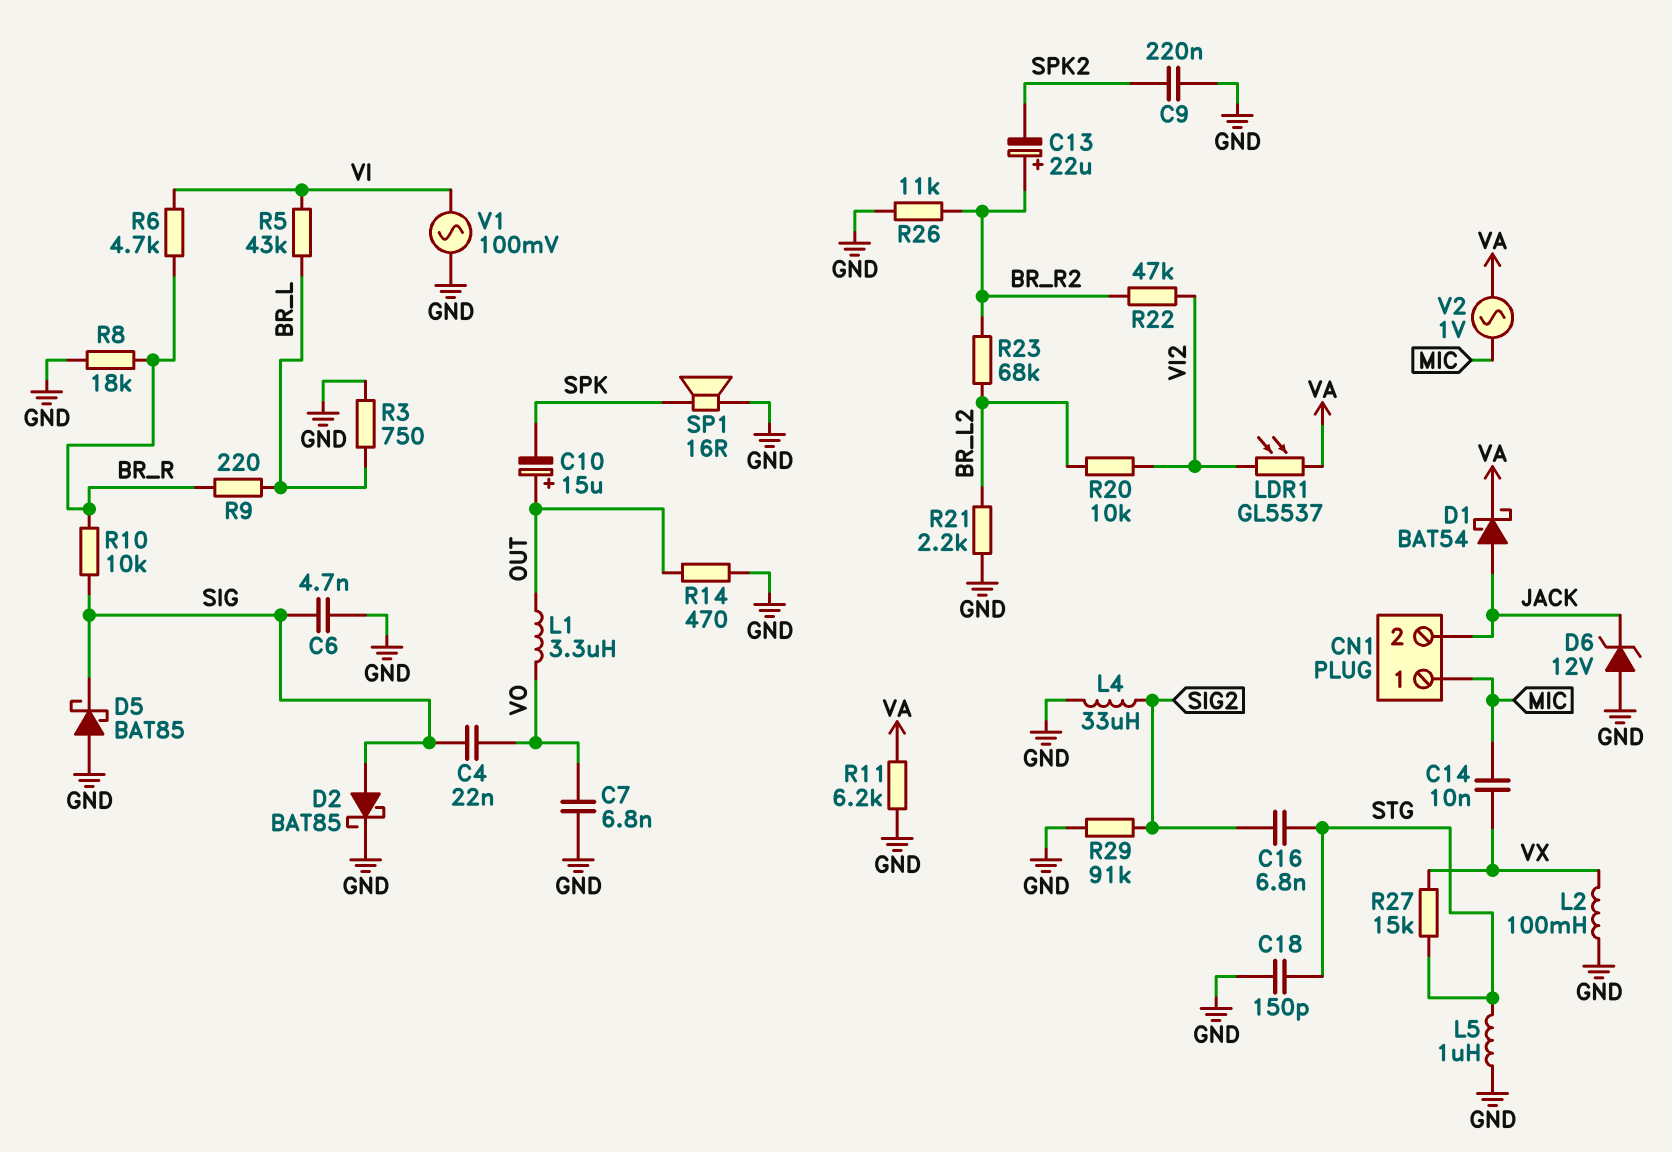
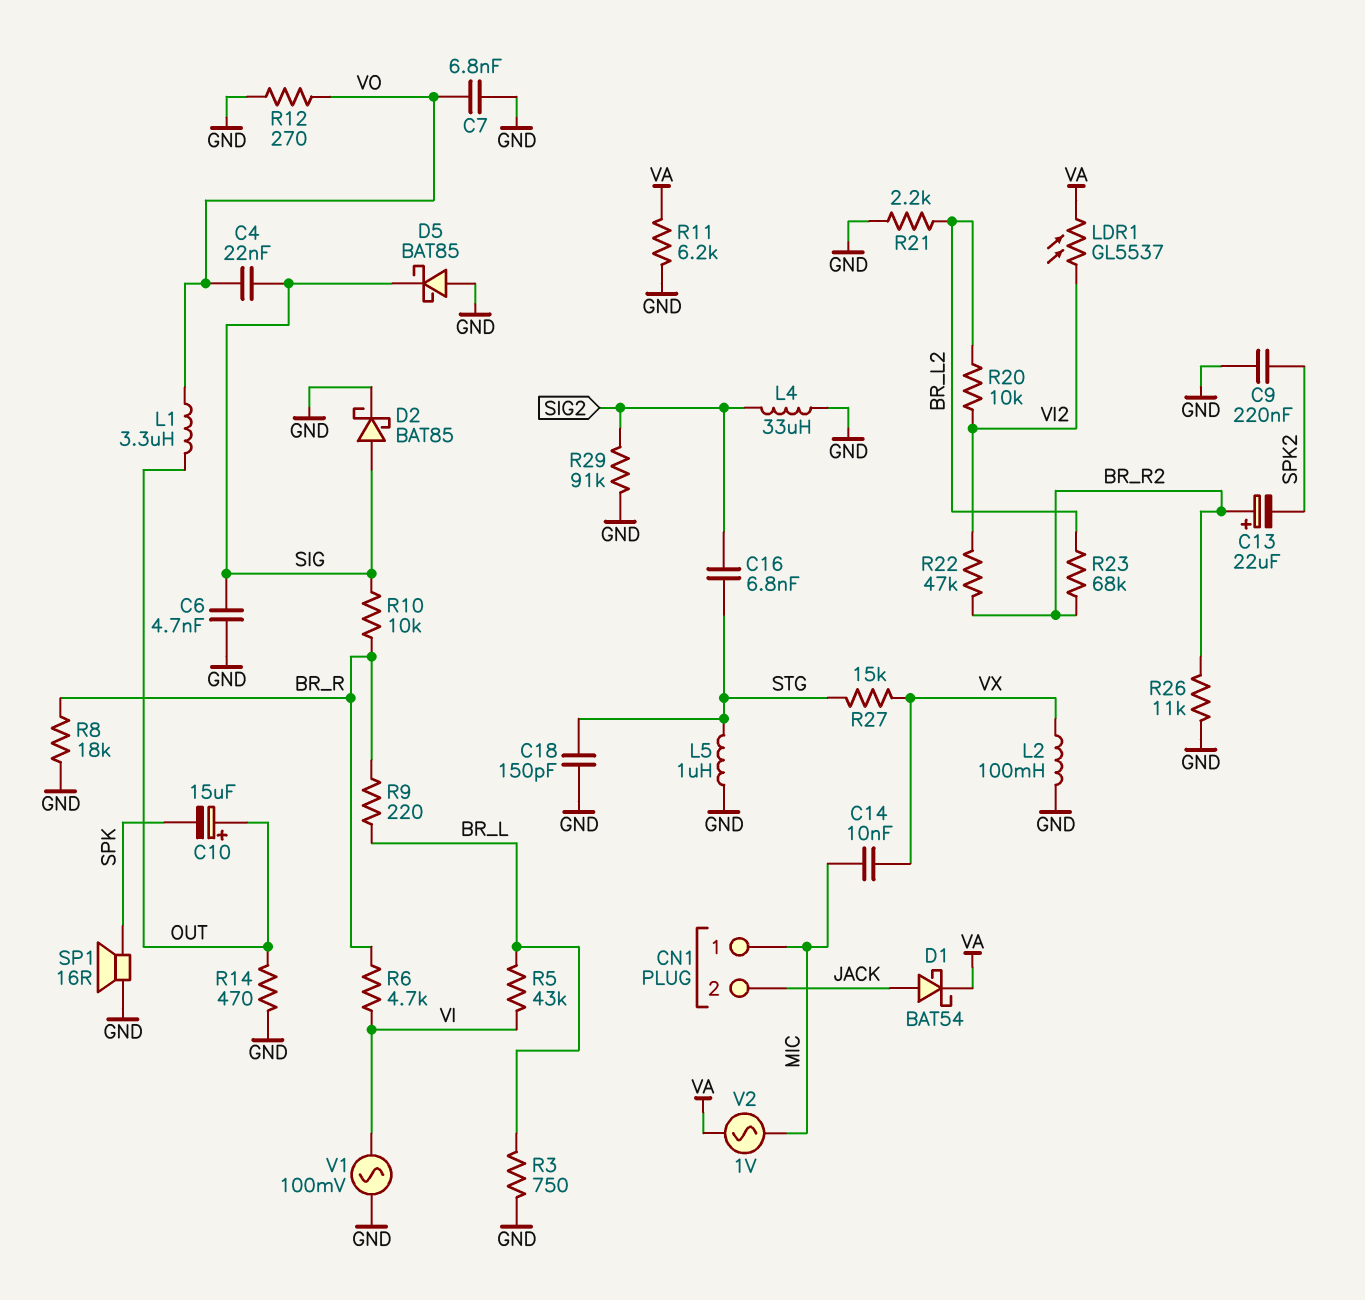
D6: zener 12V (A GND, K JACK) -> none
R12: none -> 270 (GND, VO)

